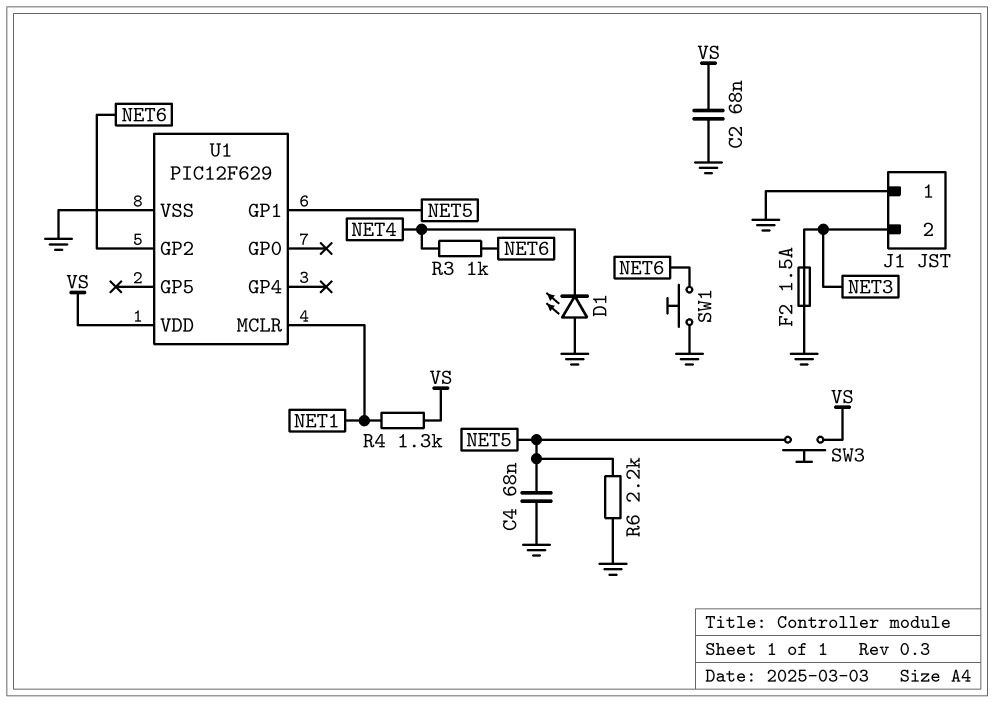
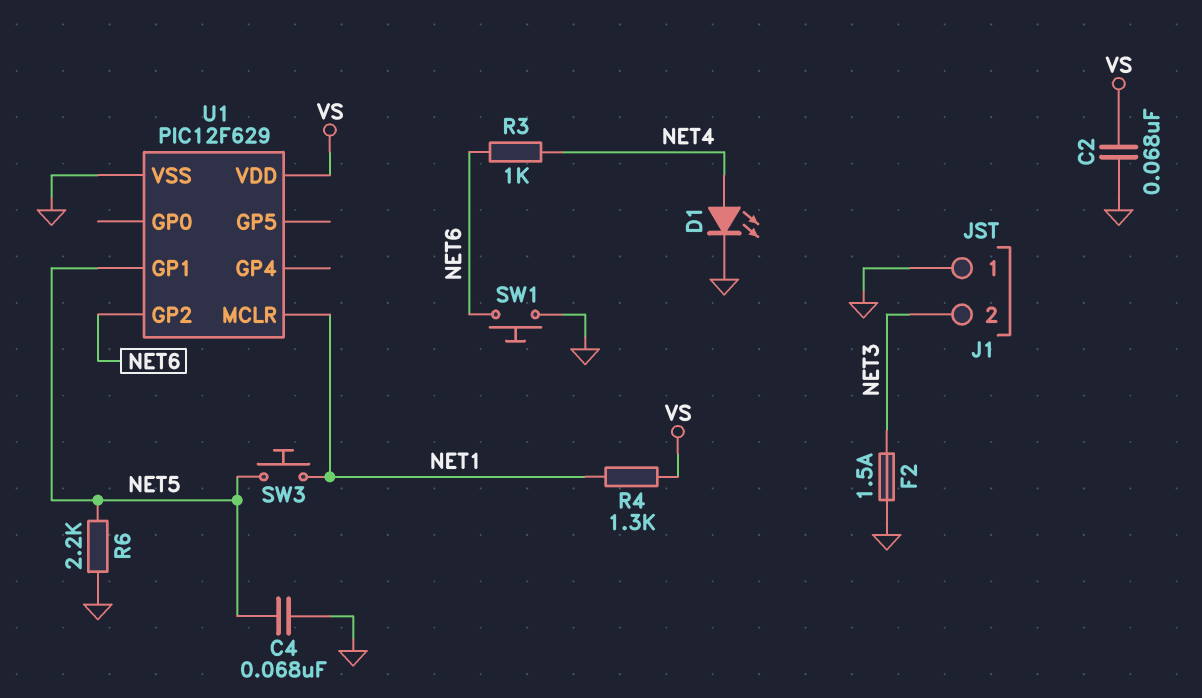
D1: LED (A GND, K NET4) -> LED (A NET4, K GND)
SW3: button (NET5, VS) -> button (NET1, NET5)

